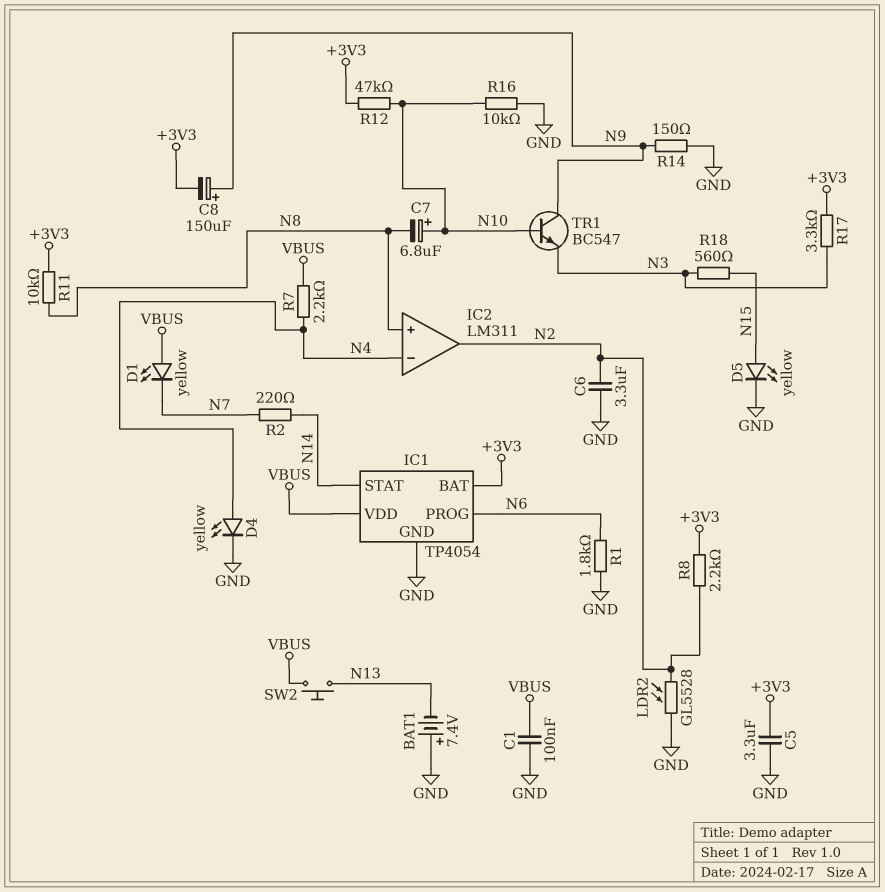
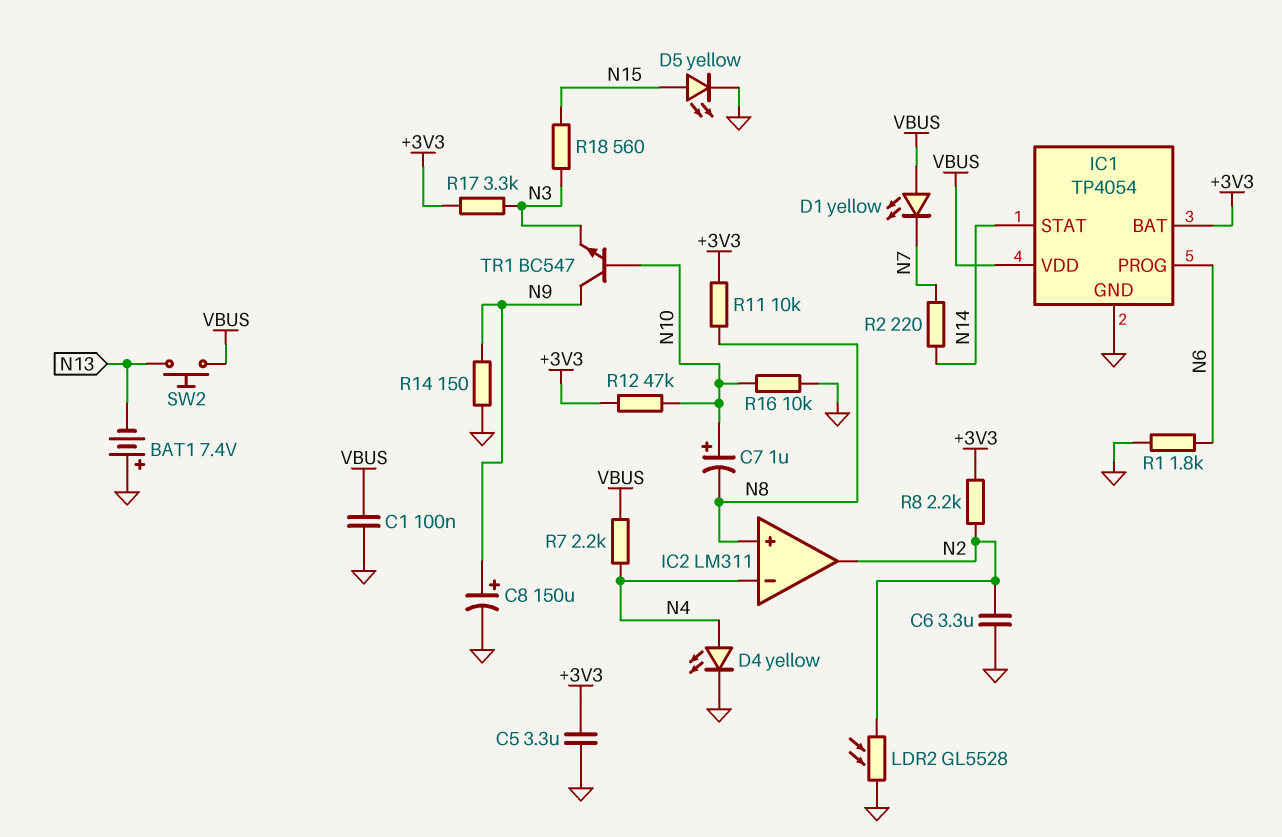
C7: 6.8uF (plus N10, minus N8) -> 1uF (plus N10, minus N8)
C8: 150uF (plus N9, minus +3V3) -> 150uF (plus N9, minus GND)

